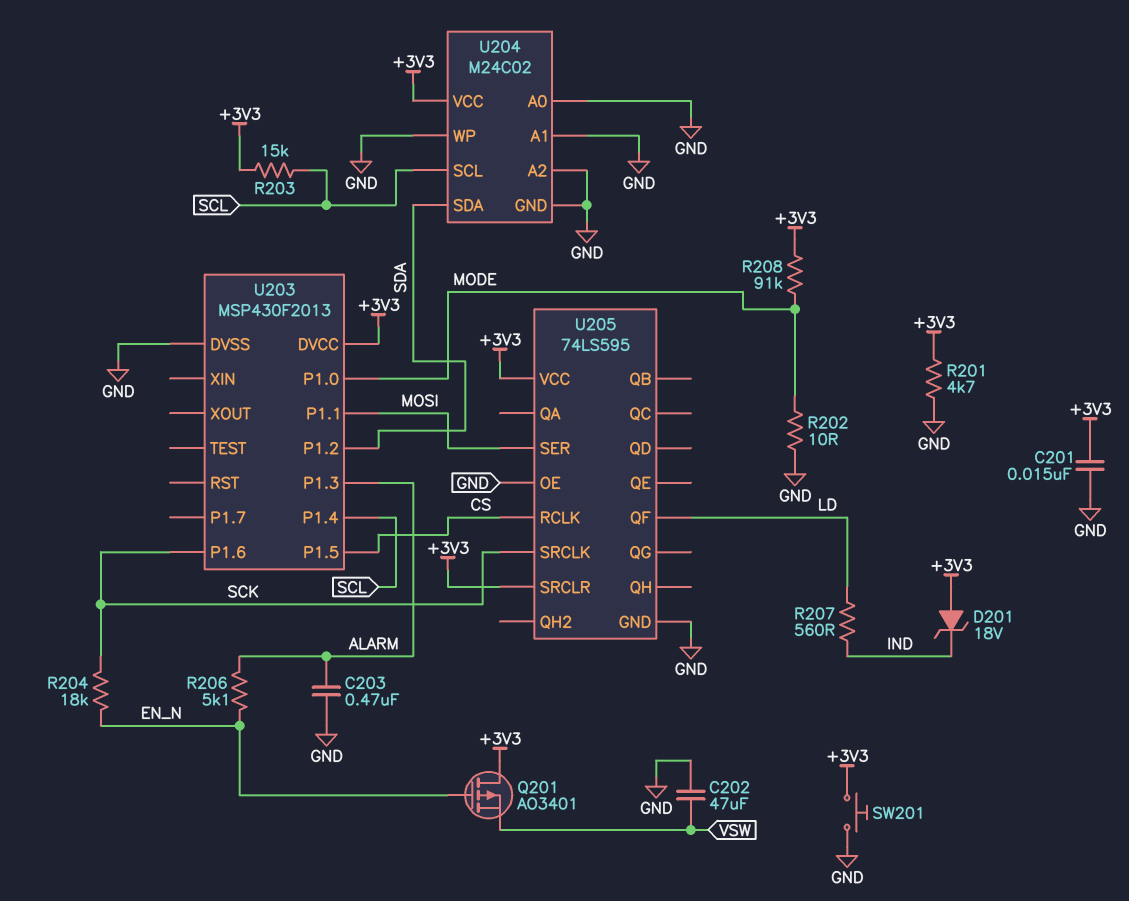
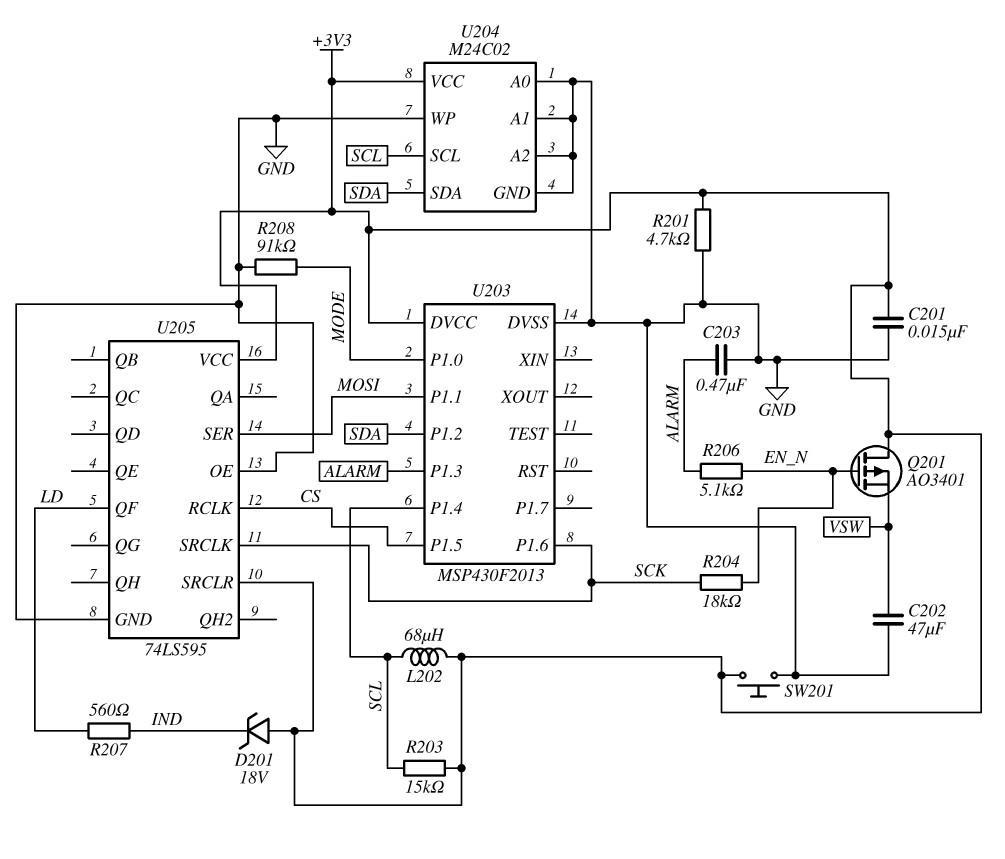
L202: none -> 68uH (+3V3, SCL)
R202: 10 (GND, MODE) -> none
R208: 91k (+3V3, MODE) -> 91k (GND, MODE)

